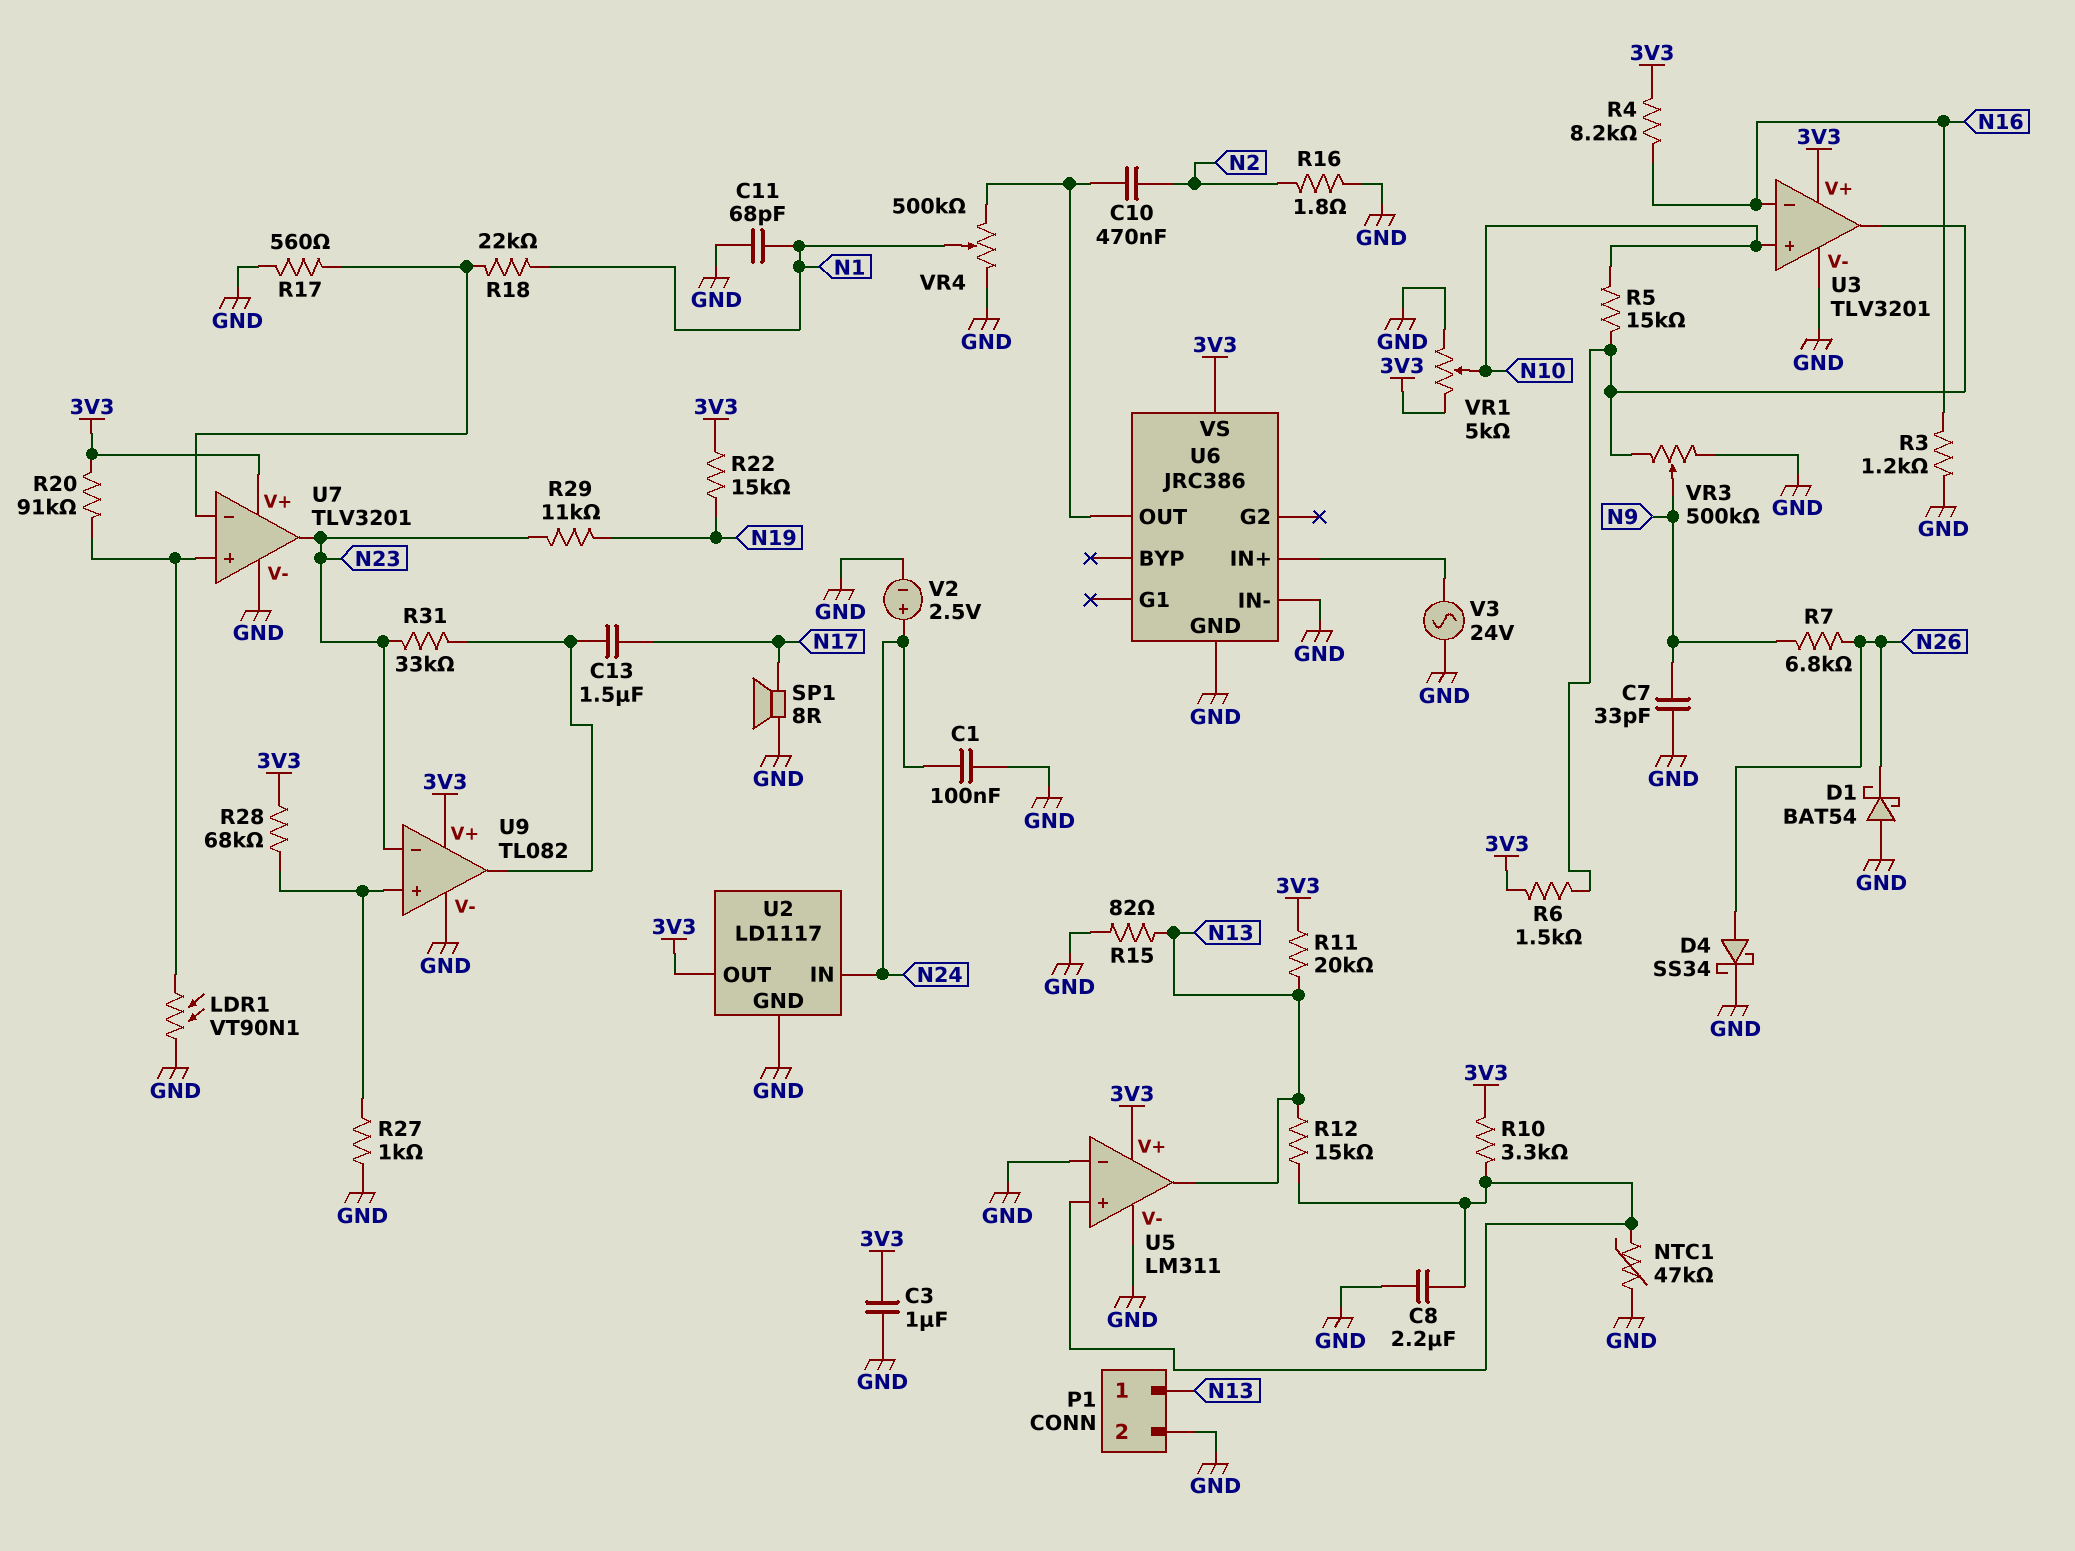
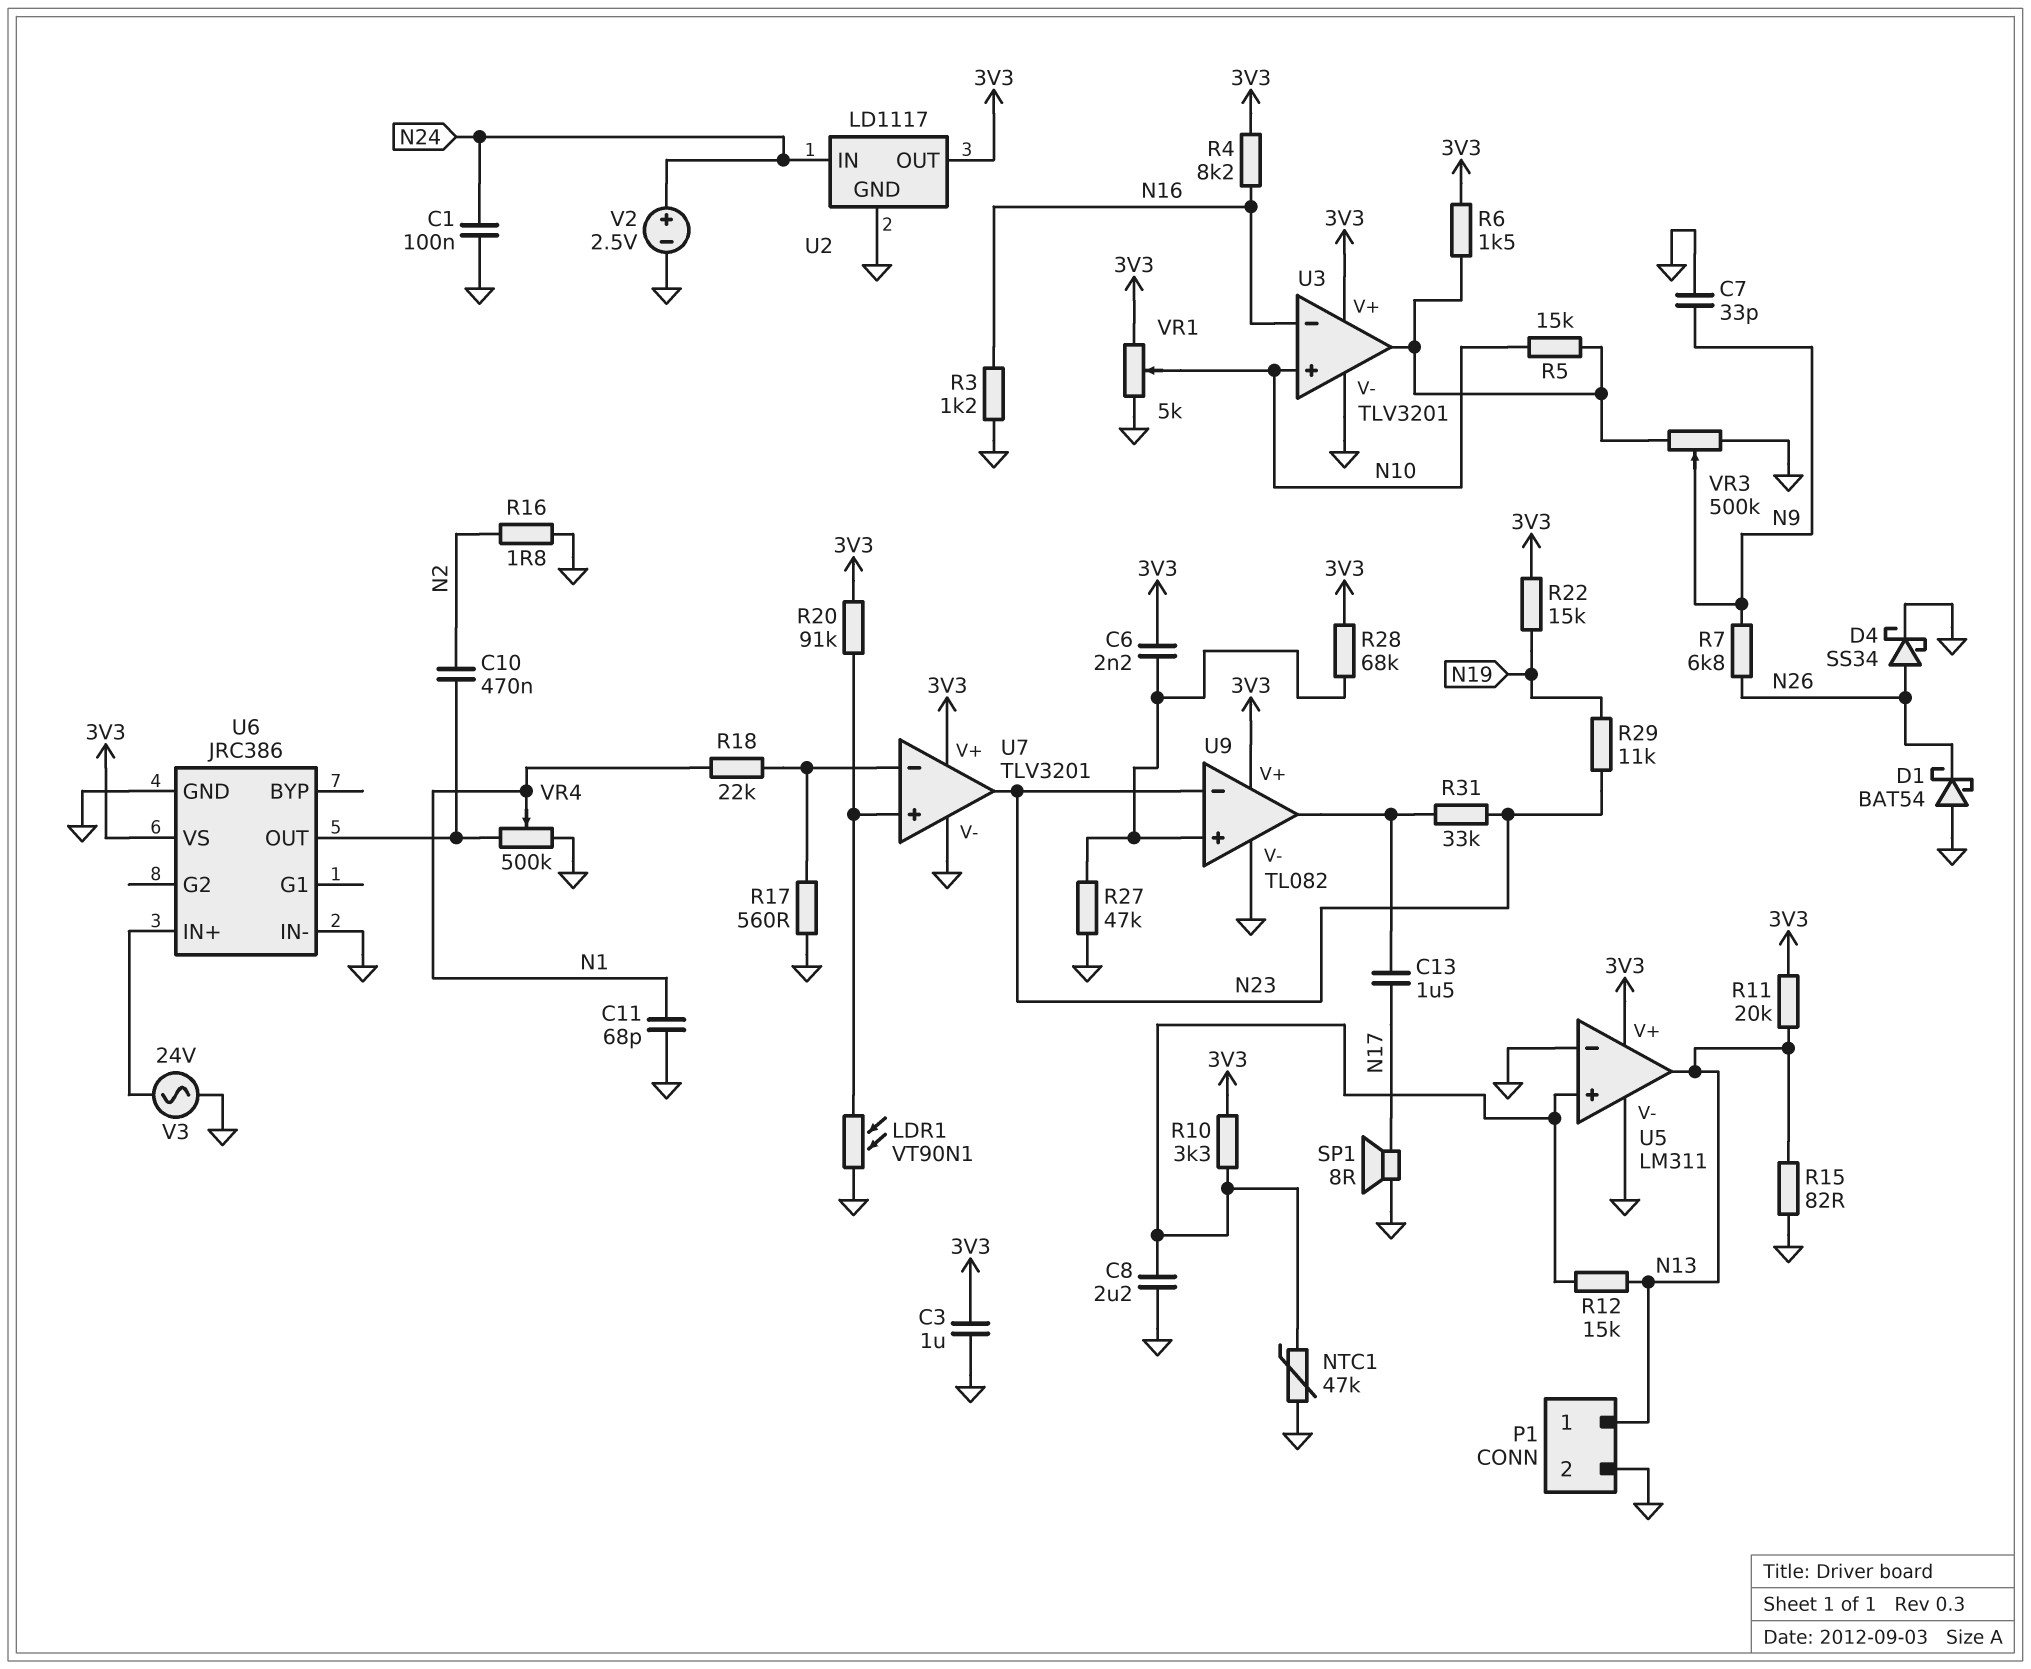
C6: none -> 2.2nF (3V3, U9/in+)
R27: 1k (GND, U9/in+) -> 47k (GND, U9/in+)

